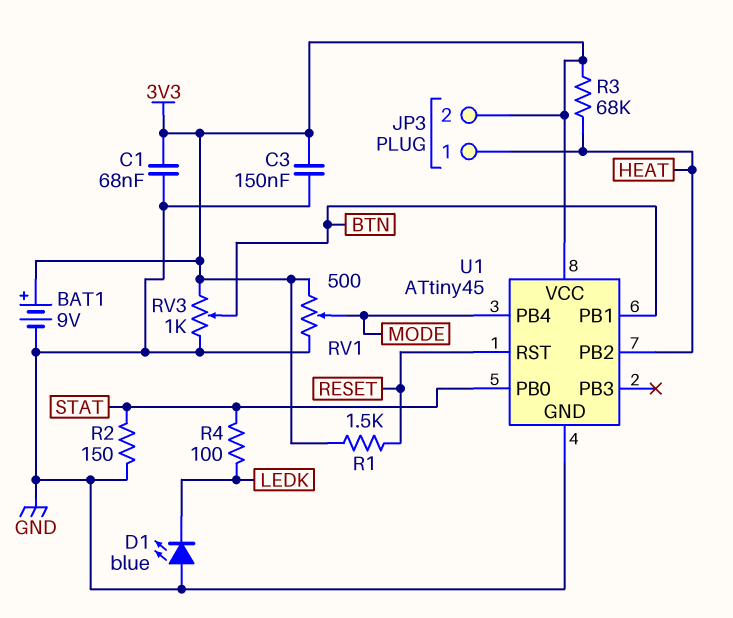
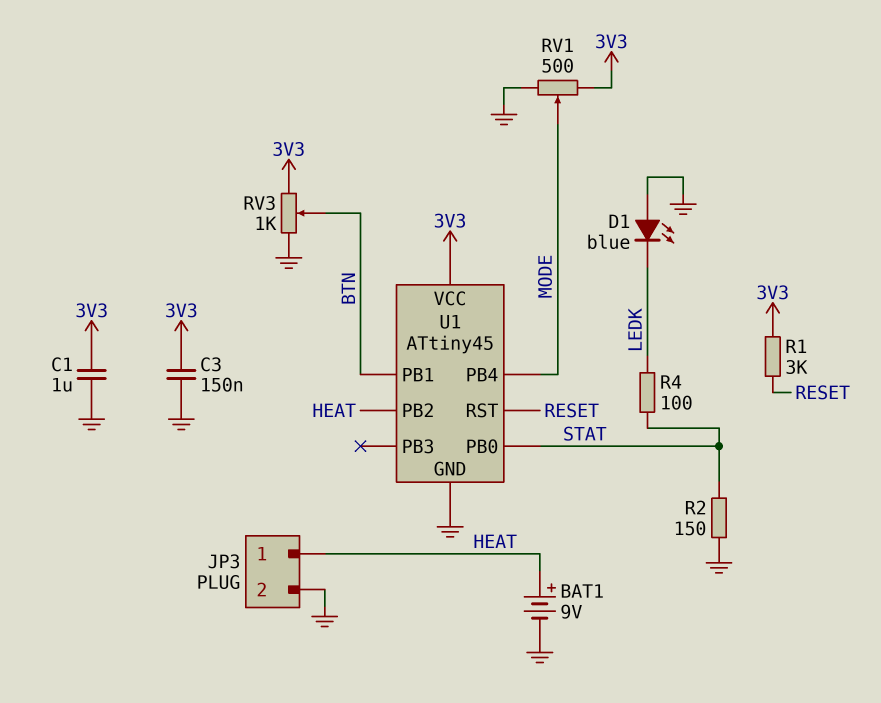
BAT1: 9V (plus 3V3, minus GND) -> 9V (plus HEAT, minus GND)
C1: 68nF (3V3, GND) -> 1uF (3V3, GND)
JP3 pin 2: 3V3 -> GND
R1: 1.5k (3V3, RESET) -> 3k (3V3, RESET)
R3: 68k (3V3, HEAT) -> none

